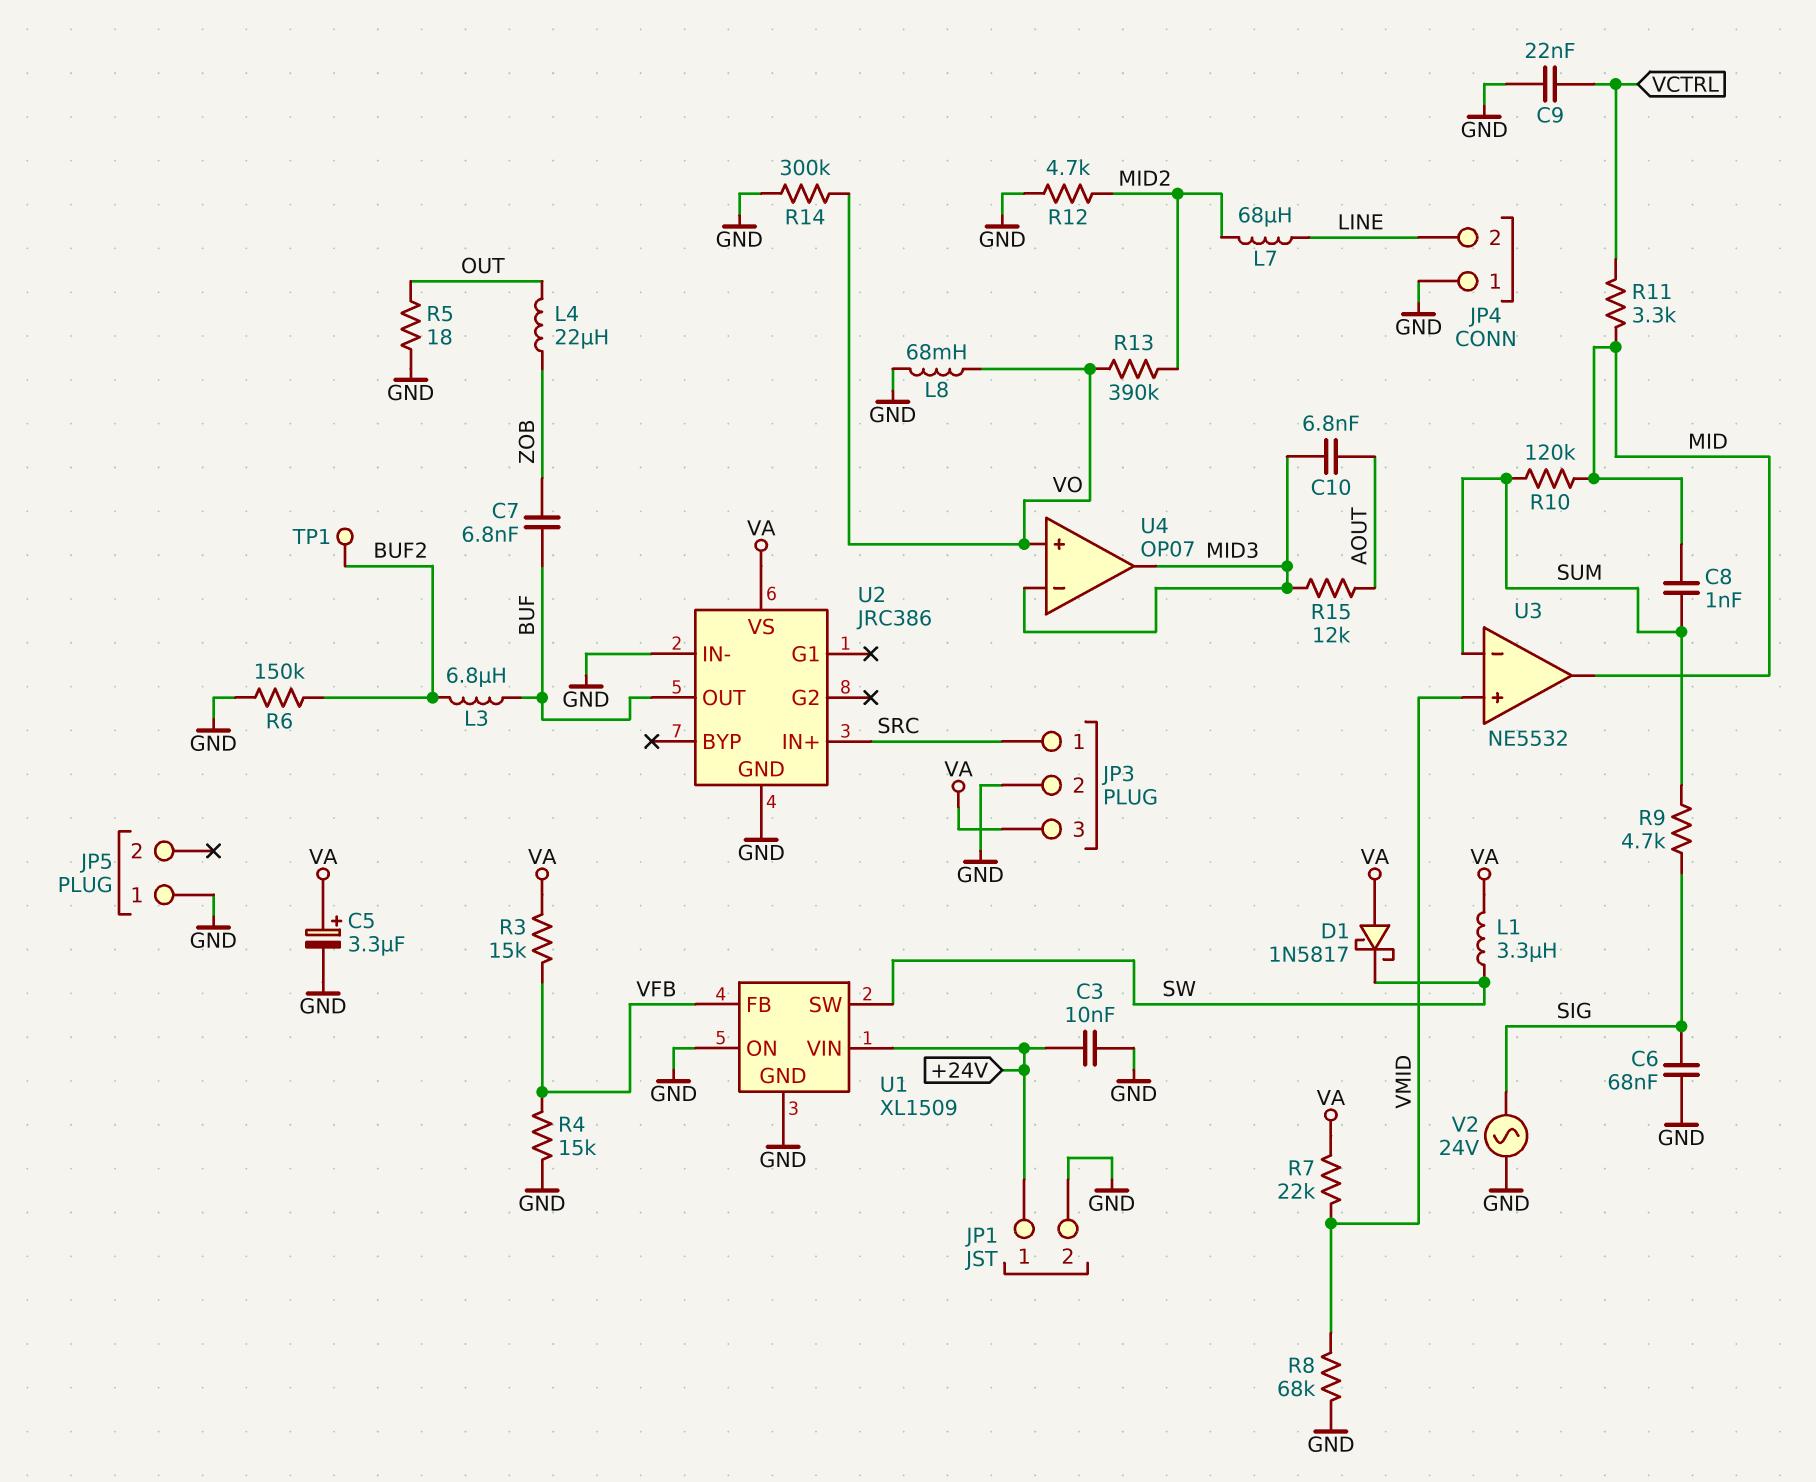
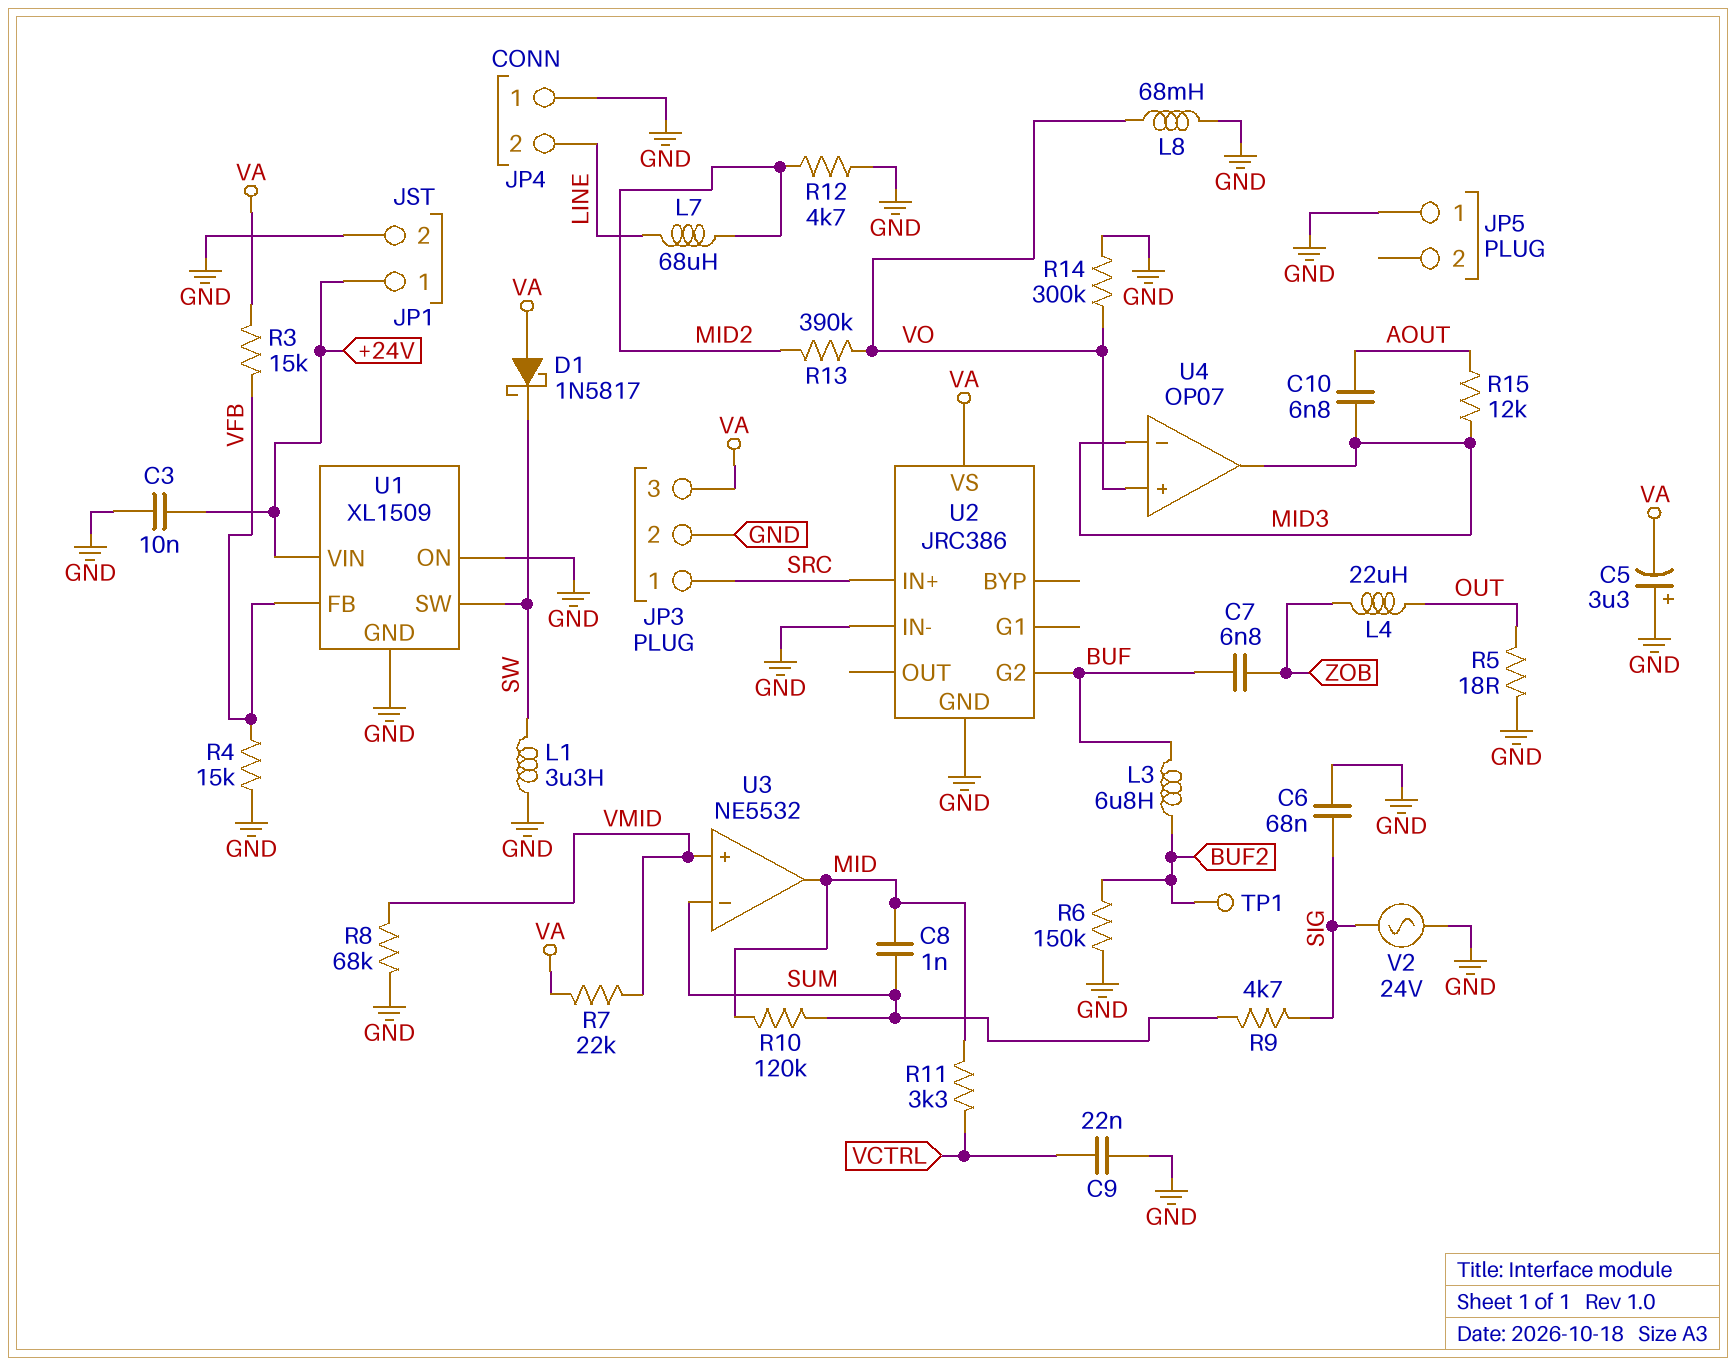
C5: 3.3uF (plus VA, minus GND) -> 3.3uF (plus GND, minus VA)
L1: 3.3uH (SW, VA) -> 3.3uH (GND, SW)
U2 pin G2: none -> BUF
U2 pin OUT: BUF -> none

